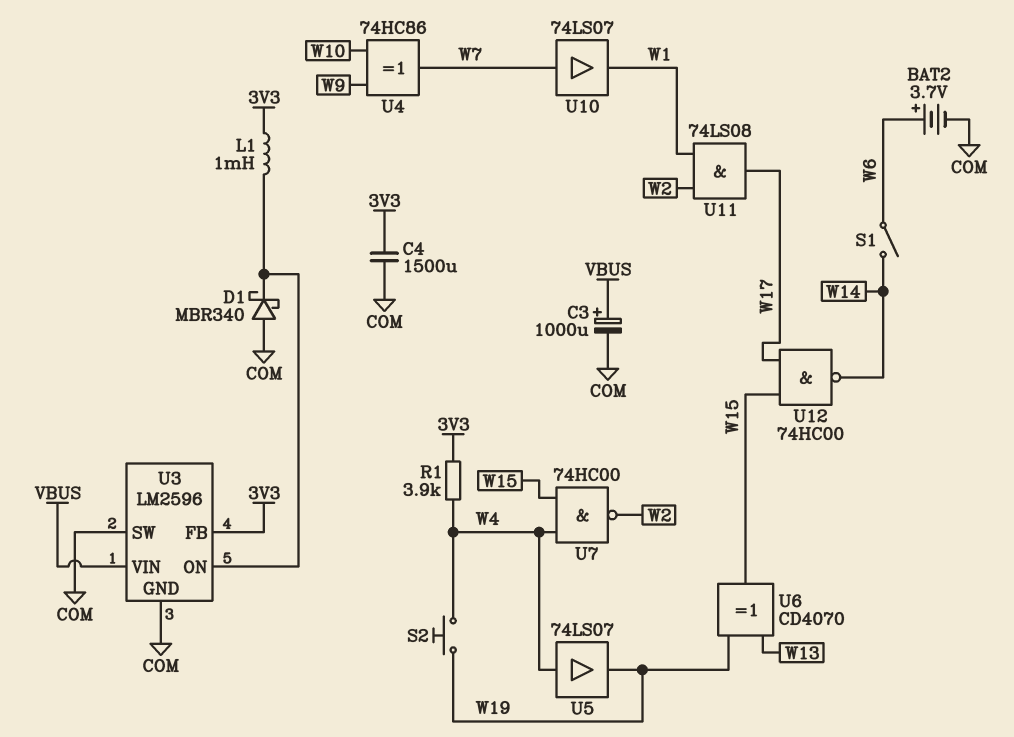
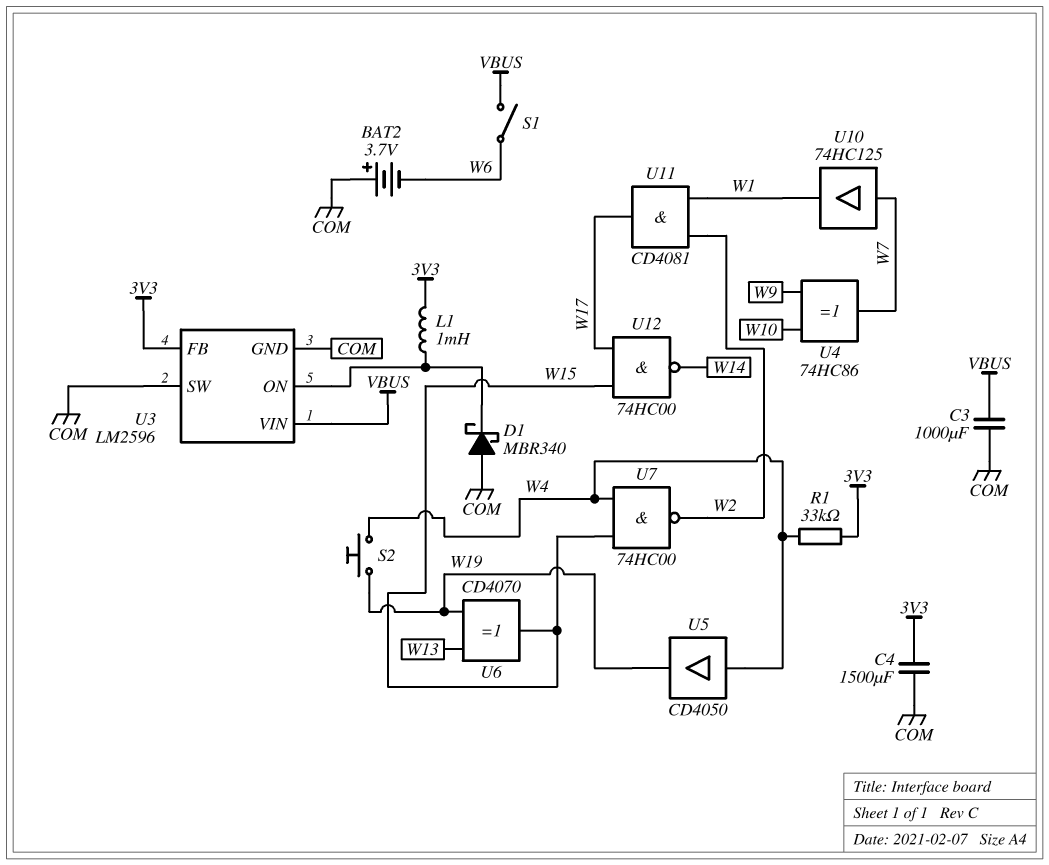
BAT2: 3.7V (plus W6, minus COM) -> 3.7V (plus COM, minus W6)
C3: 1000uF (plus VBUS, minus COM) -> 1000uF (COM, VBUS)
R1: 3.9k (3V3, W4) -> 33k (3V3, W4)
S1: switch (W6, W14) -> switch (VBUS, W6)
U5: buffer 74LS07 (in W4, out W19) -> buffer CD4050 (in W4, out W19)
U10: buffer 74LS07 (in W7, out W1) -> buffer 74HC125 (in W7, out W1)
U11: AND 74LS08 (in W1, in W2, out W17) -> AND CD4081 (in W1, in W2, out W17)

